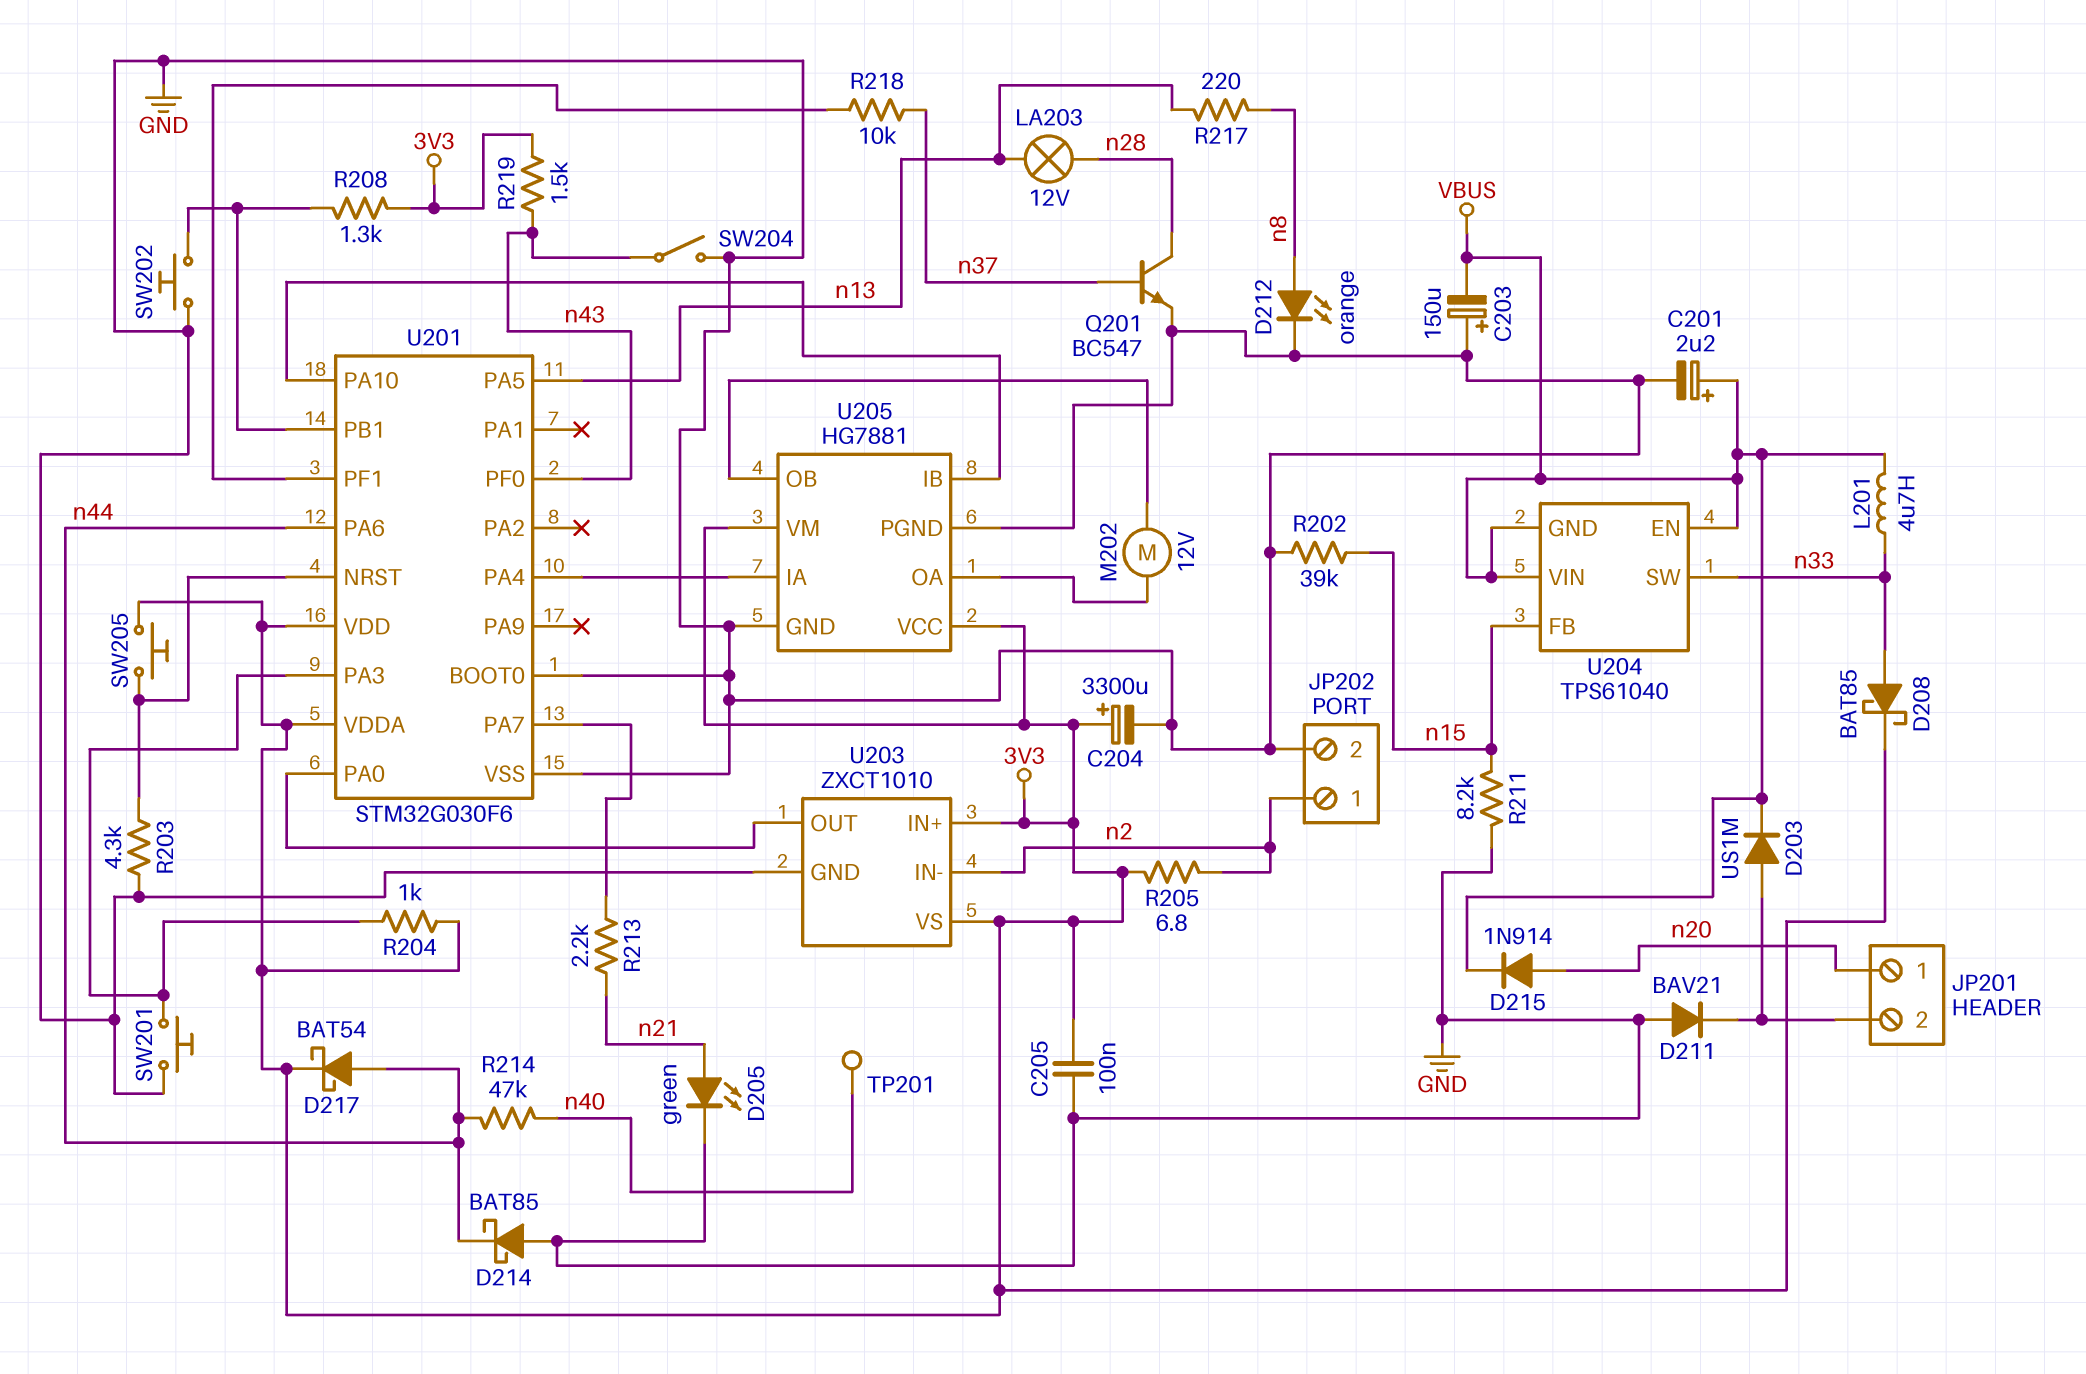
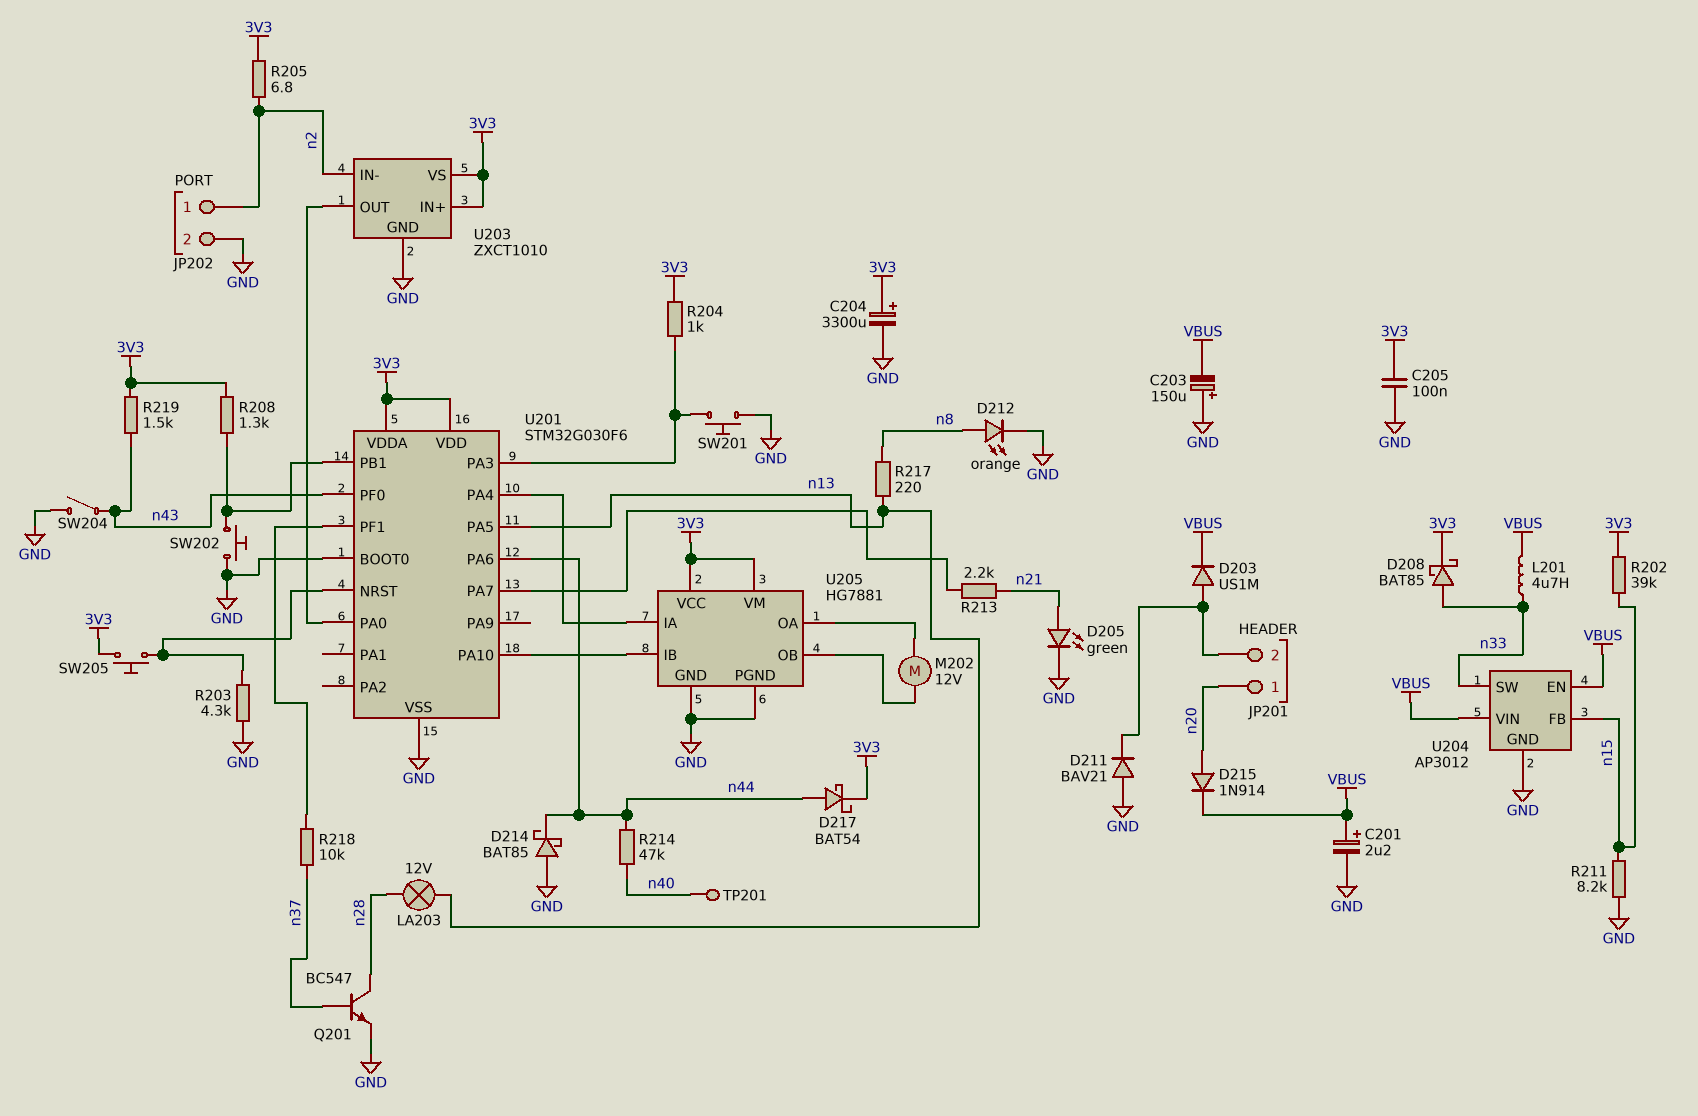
R202: 39k (GND, n15) -> 39k (3V3, n15)
U204: TPS61040 -> AP3012
U204 pin GND: VBUS -> GND

